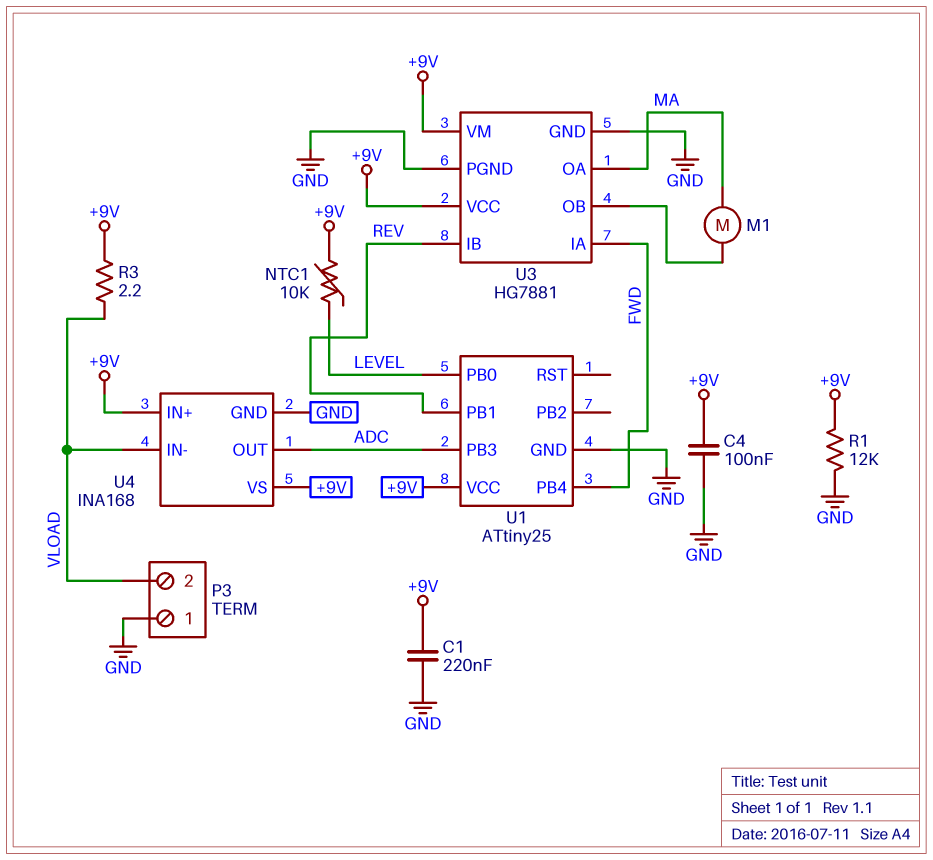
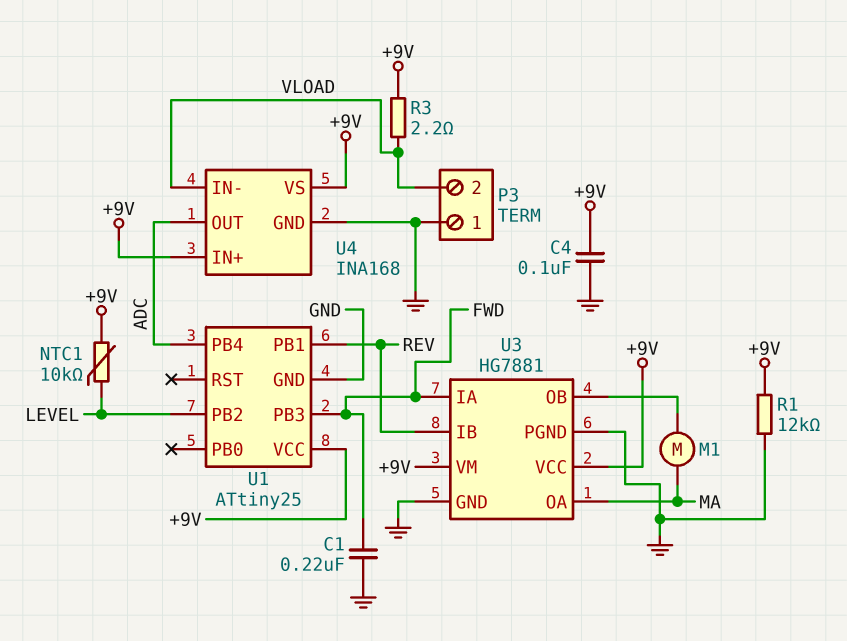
C1: 220nF (+9V, GND) -> 220nF (FWD, GND)
U1 pin PB0: LEVEL -> none
U1 pin PB2: none -> LEVEL
U1 pin PB3: ADC -> FWD
U1 pin PB4: FWD -> ADC

